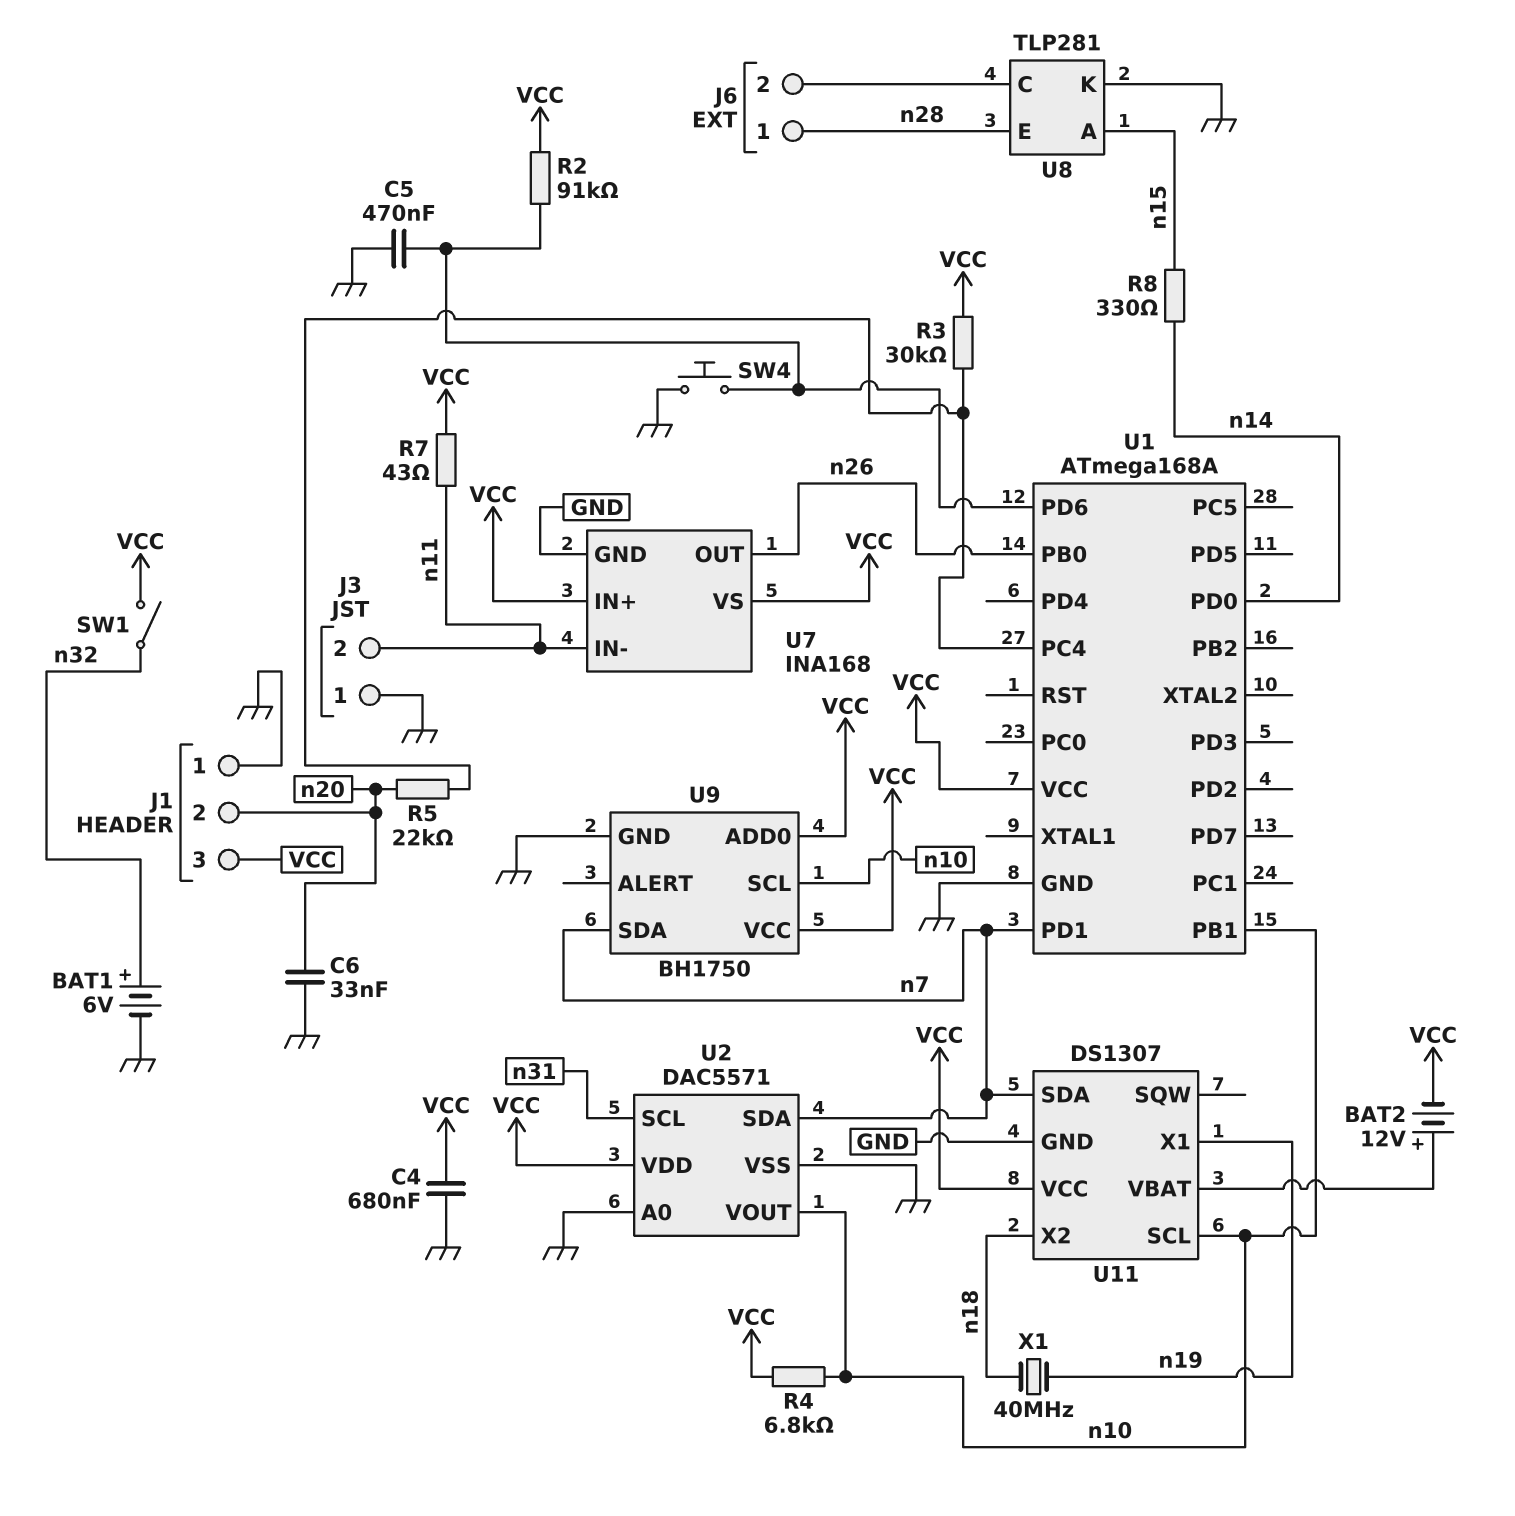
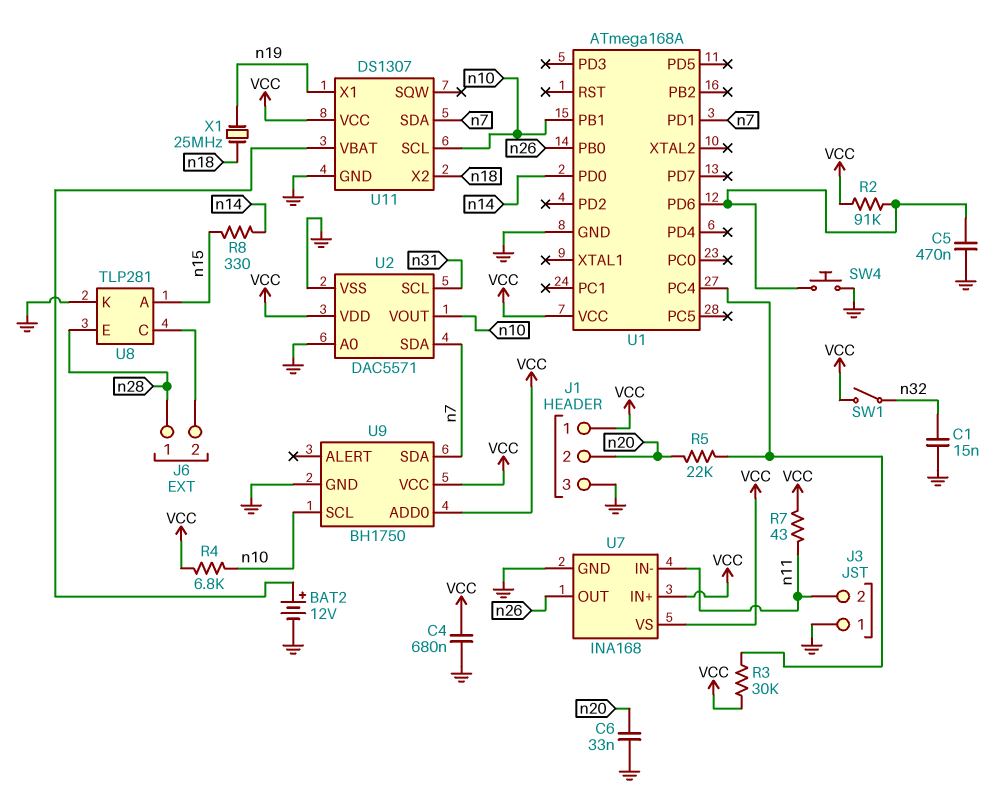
BAT1: 6V (plus n32, minus GND) -> none
BAT2: 12V (plus U11/VBAT, minus VCC) -> 12V (plus U11/VBAT, minus GND)
C1: none -> 15nF (GND, n32)
J1 pin 1: GND -> VCC
J1 pin 3: VCC -> GND
X1: 40MHz (n18, n19) -> 25MHz (n18, n19)

